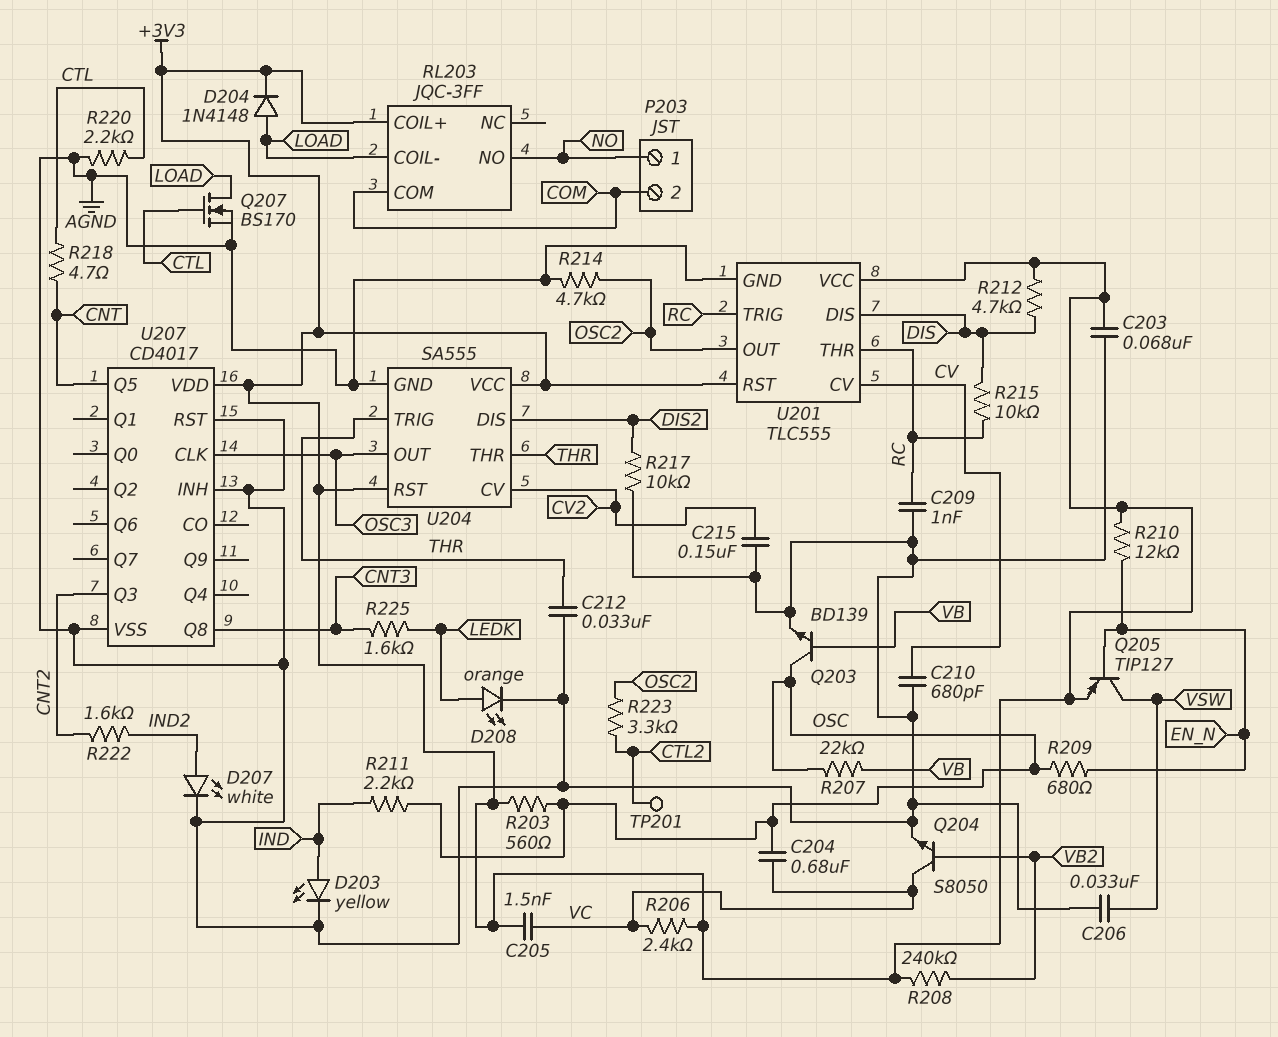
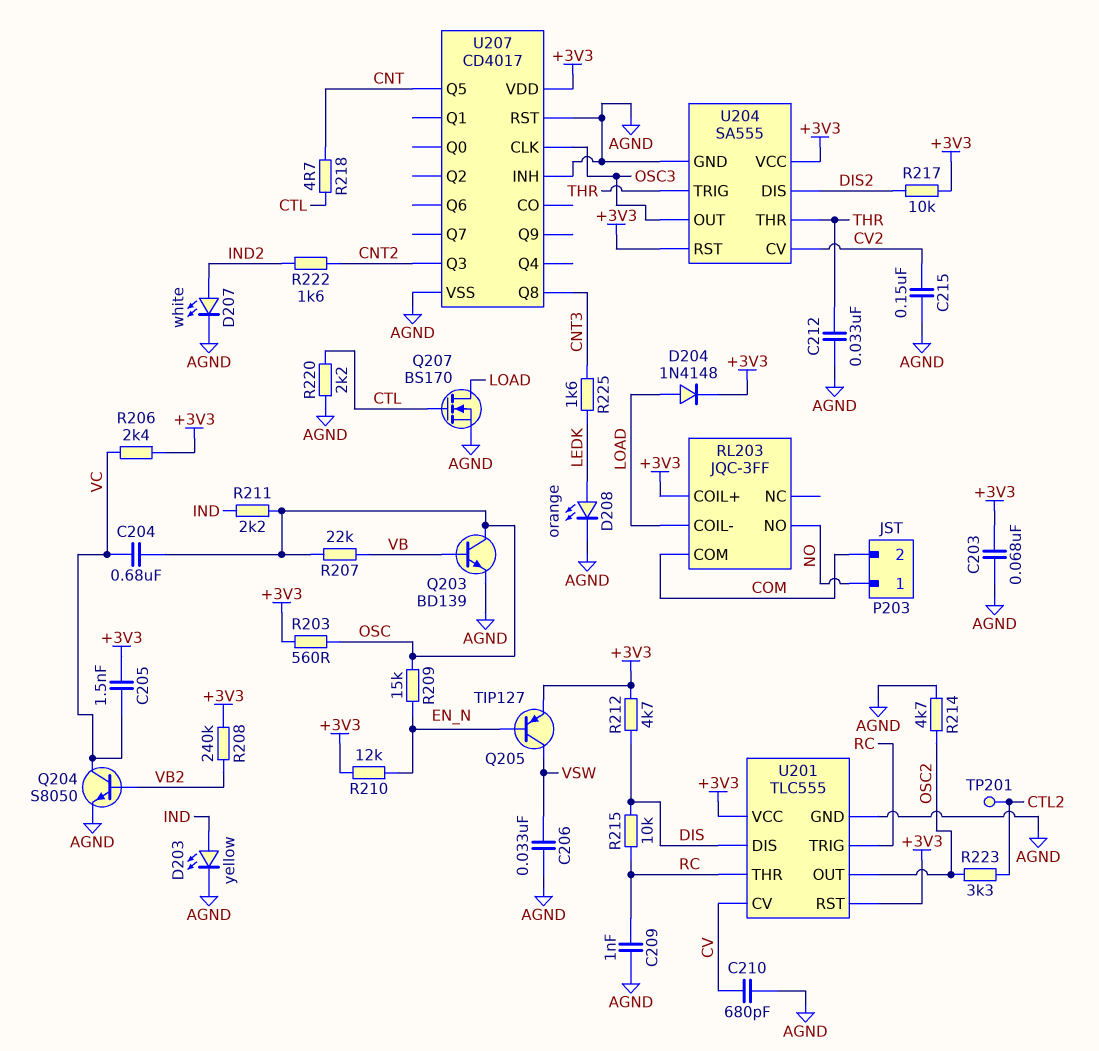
R209: 680 (EN_N, OSC) -> 15k (EN_N, OSC)
R217: 10k (AGND, DIS2) -> 10k (+3V3, DIS2)

